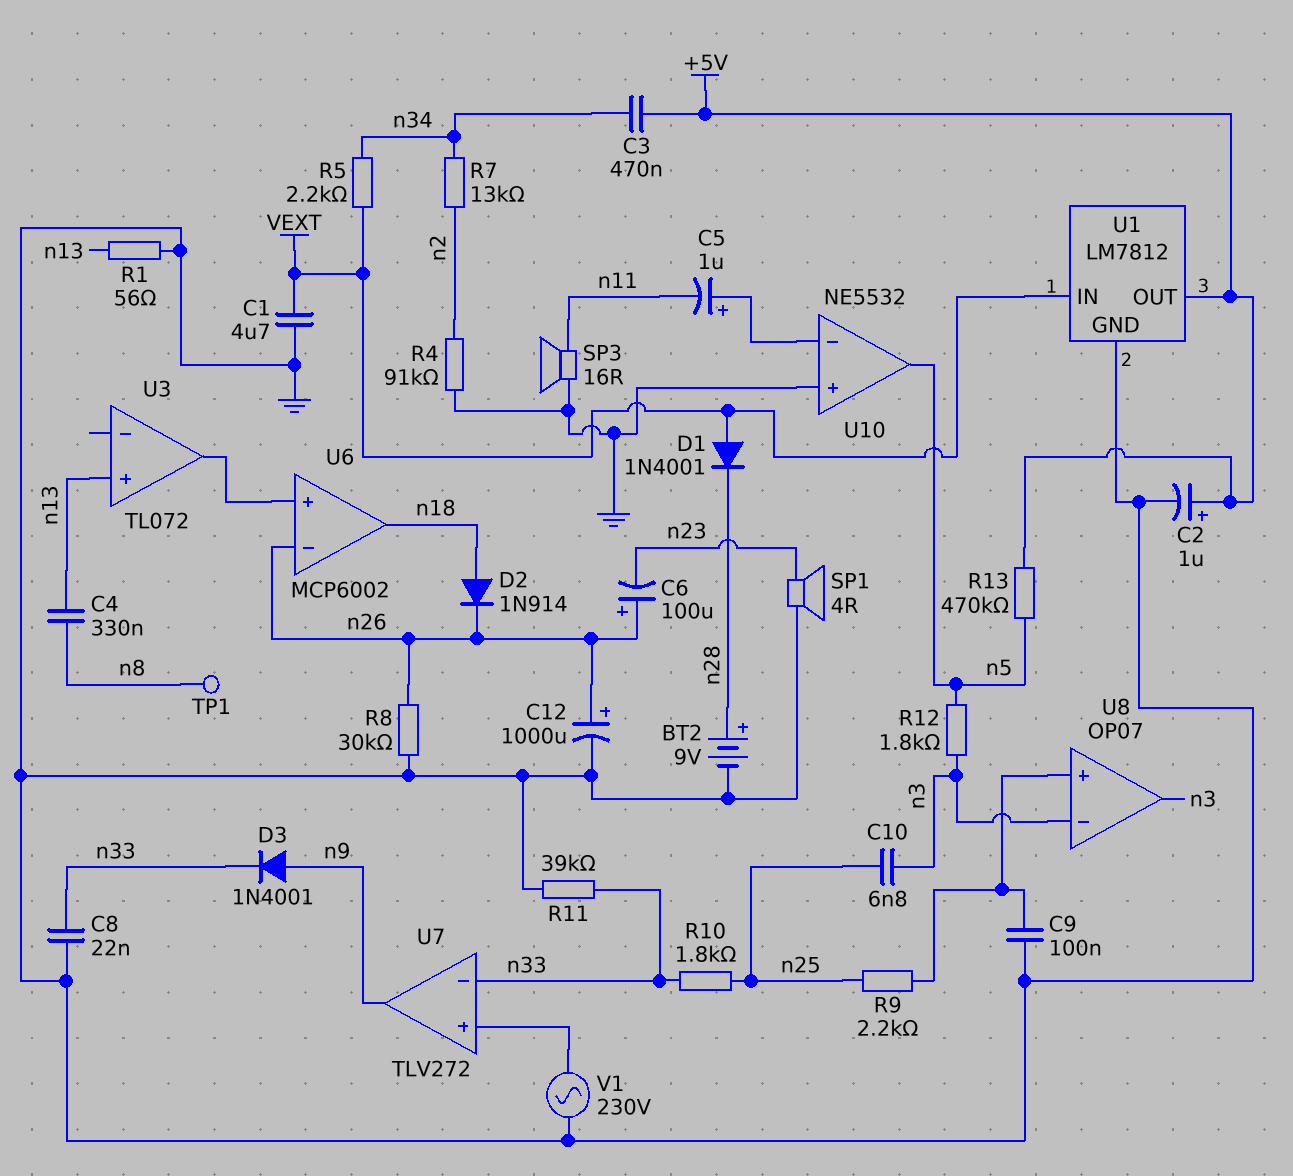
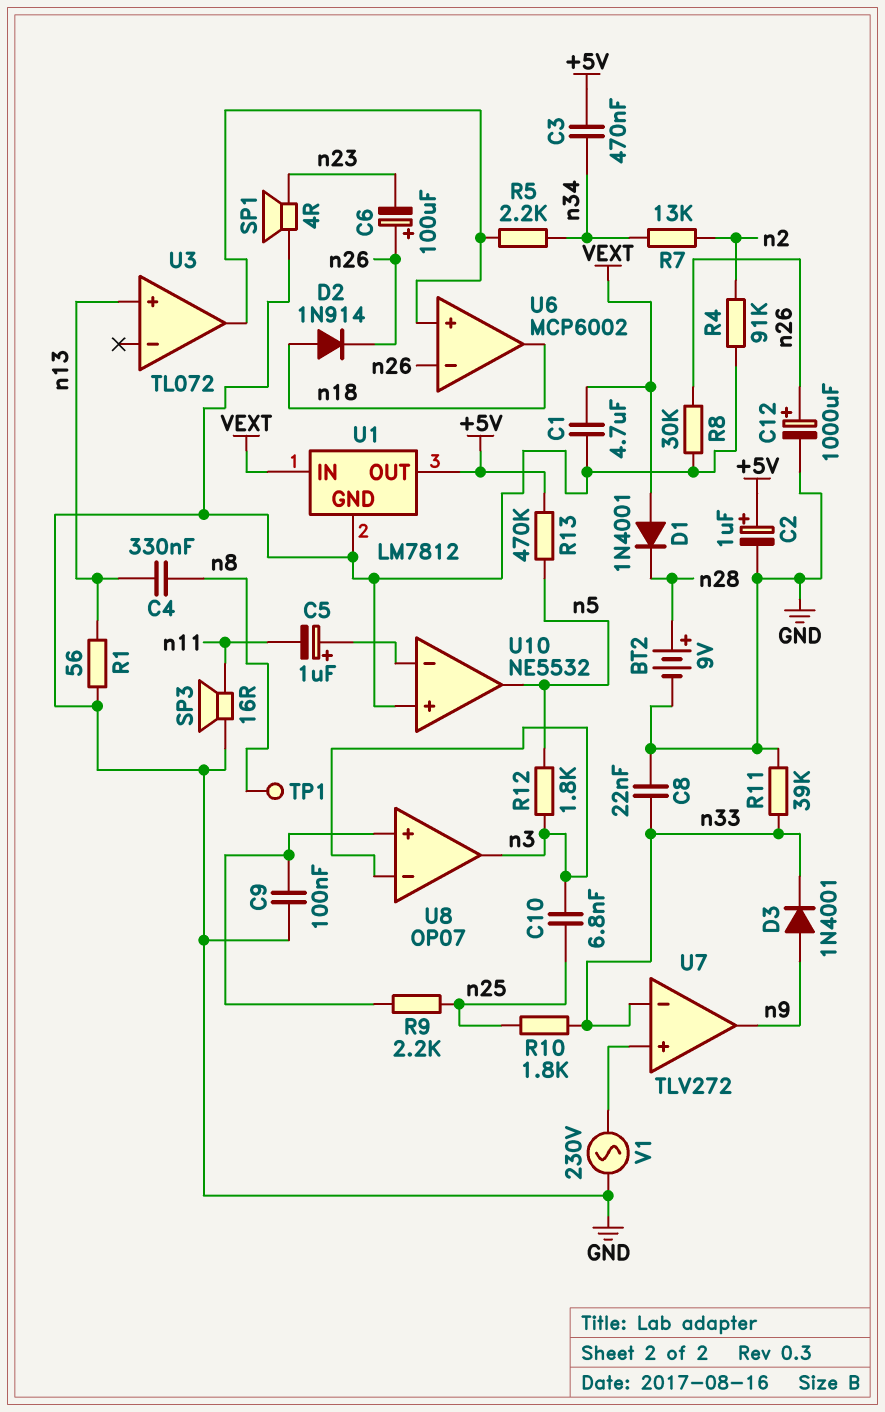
R5: 2.2k (VEXT, n34) -> 2.2k (U3/out, n34)

